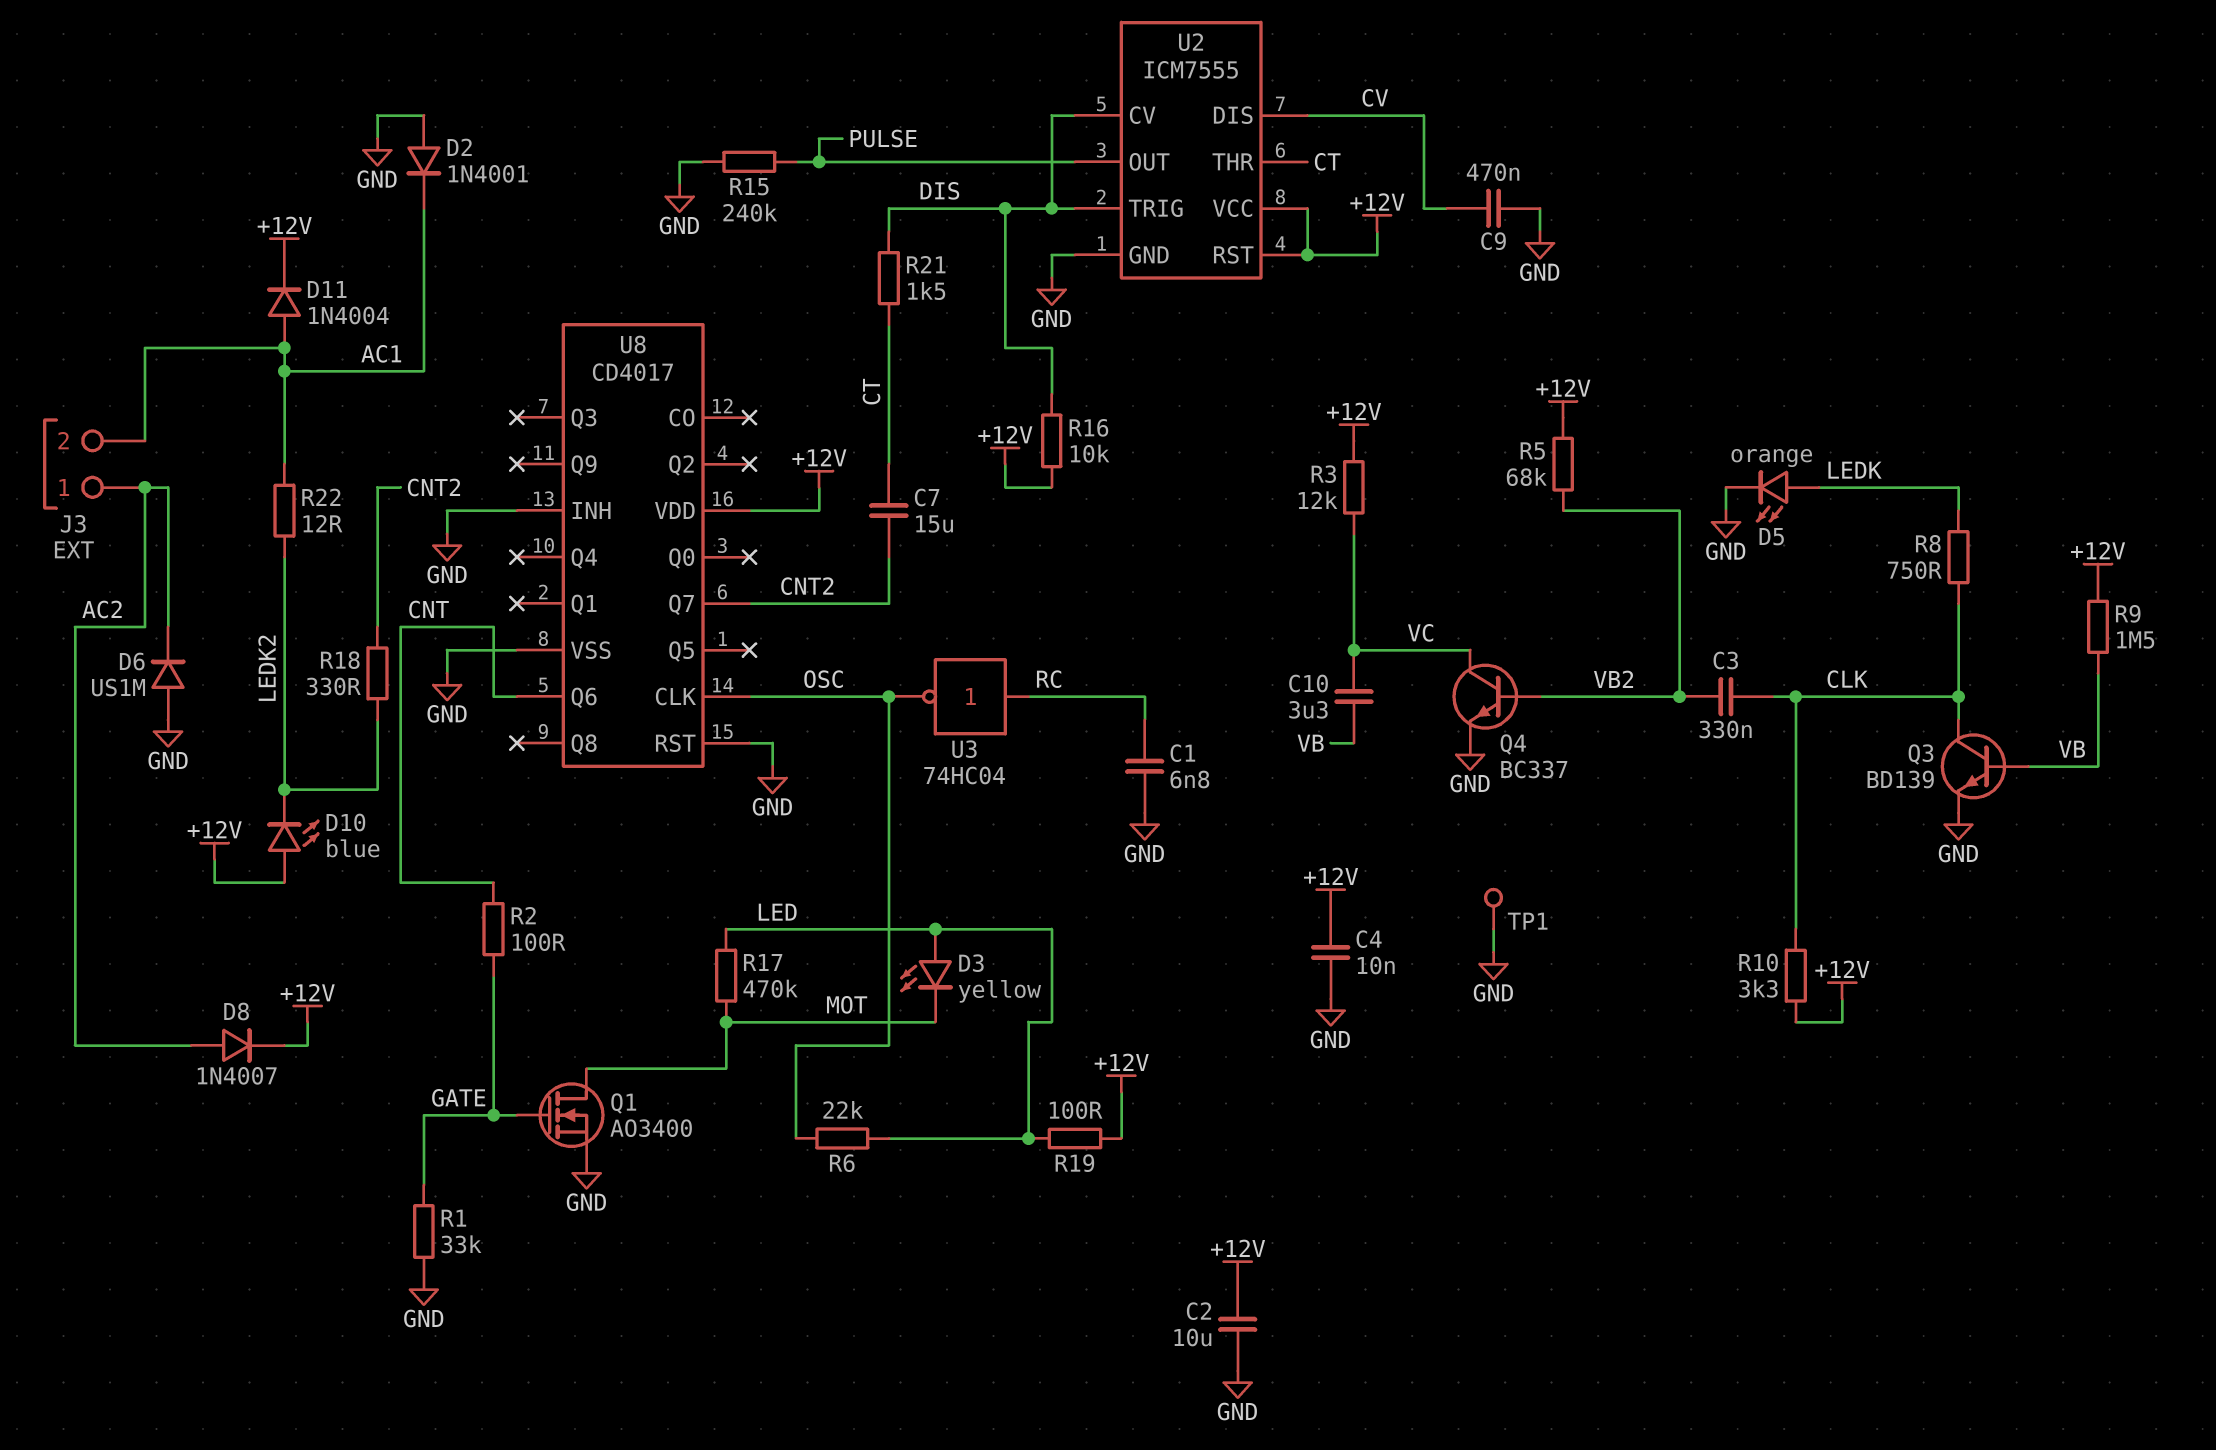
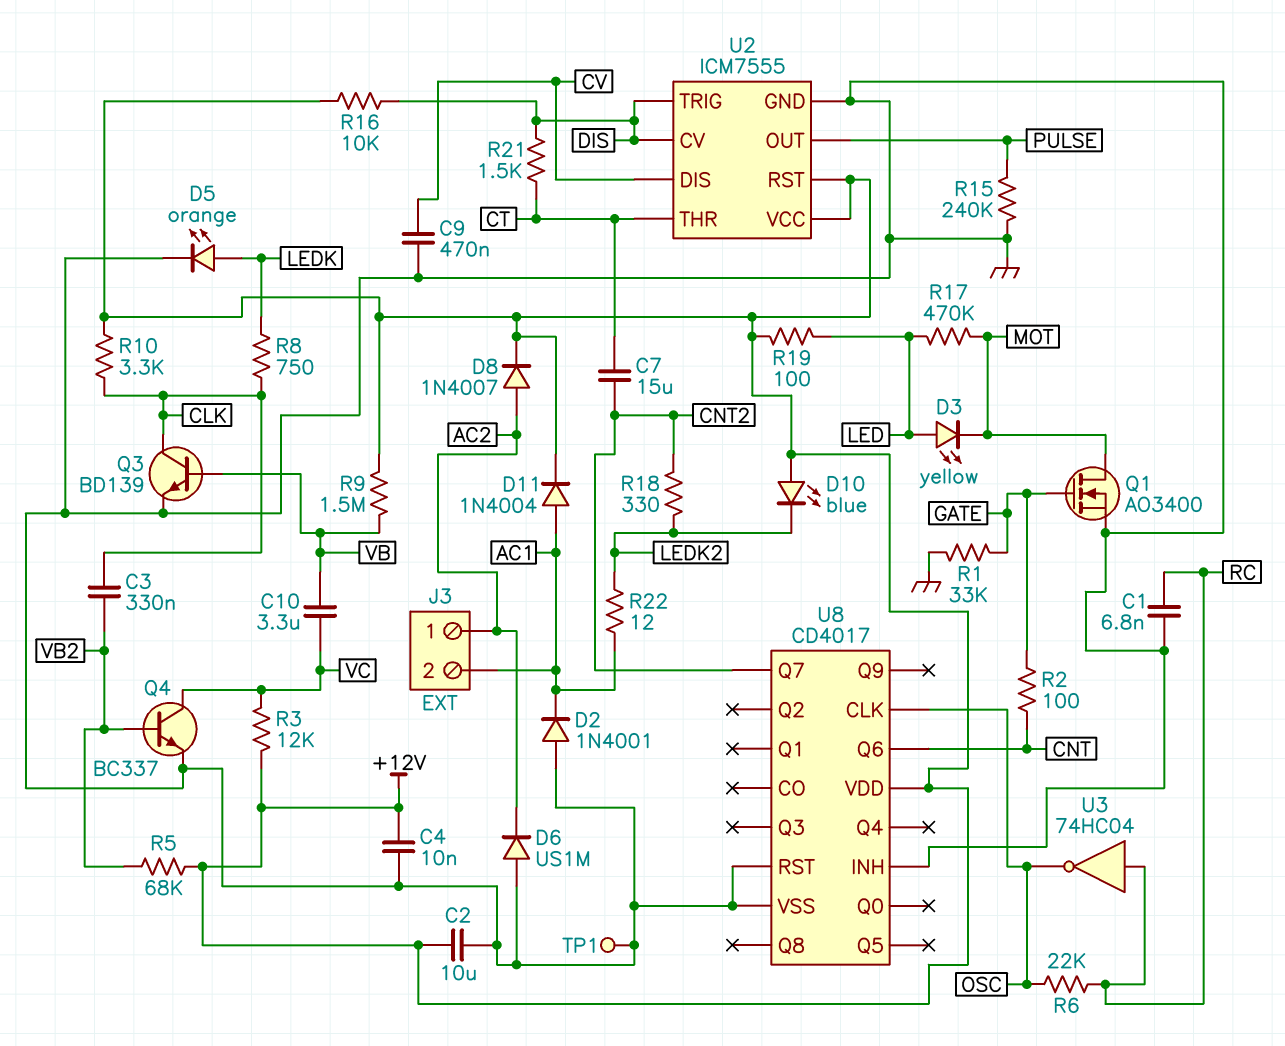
R6: 22k (LED, OSC) -> 22k (OSC, RC)

